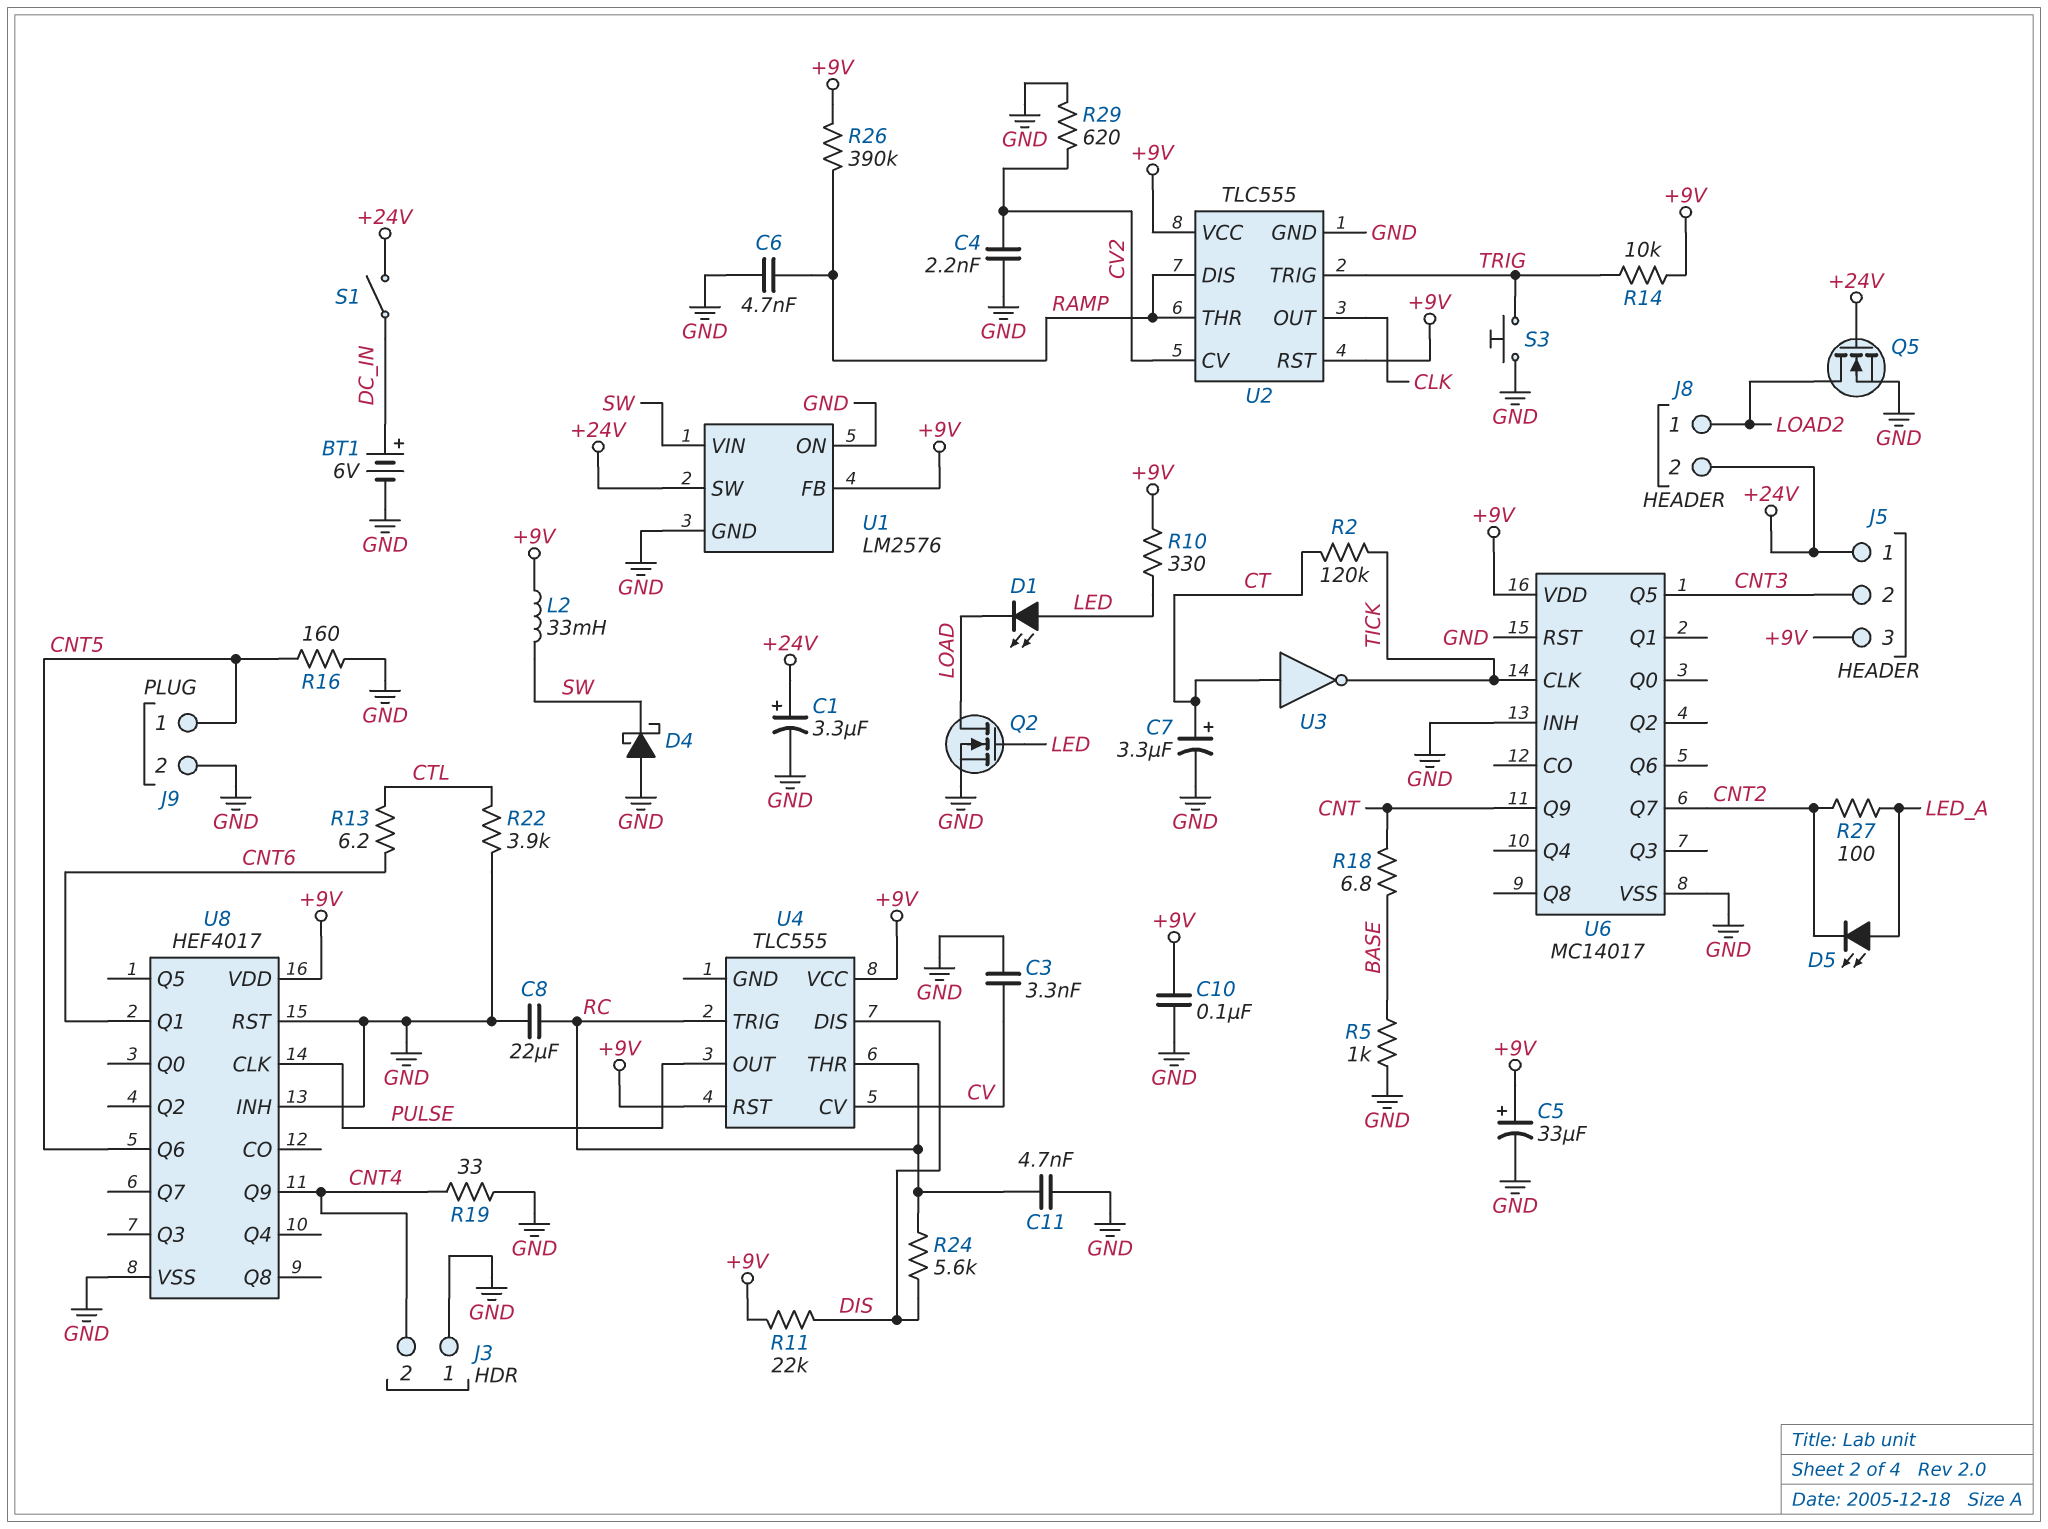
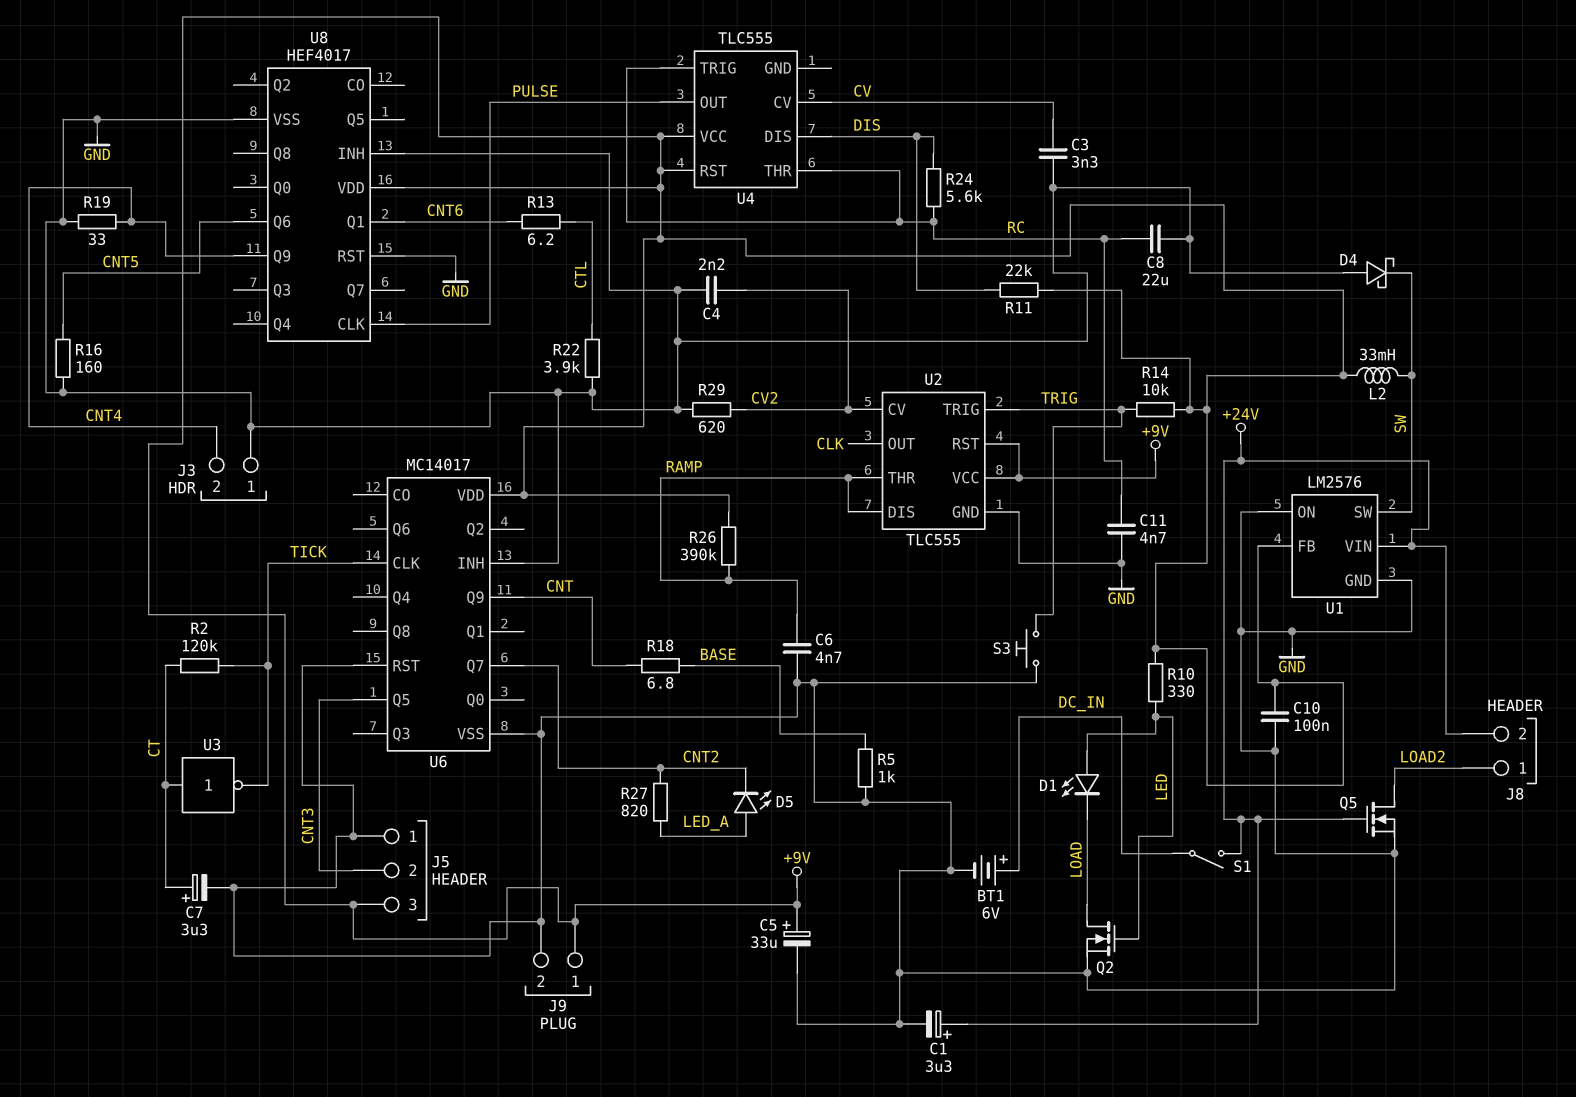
J5 pin 1: +24V -> GND
J9 pin 1: CNT5 -> +9V
R27: 100 (CNT2, LED_A) -> 820 (CNT2, LED_A)
U1 pin SW: +24V -> SW
U1 pin VIN: SW -> +24V

